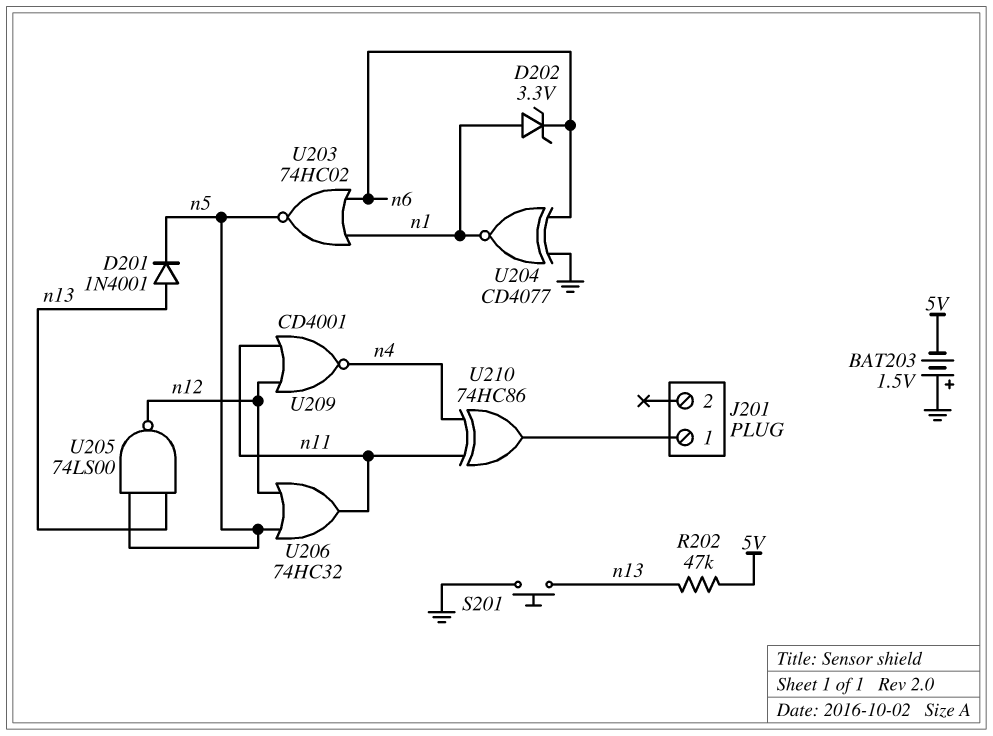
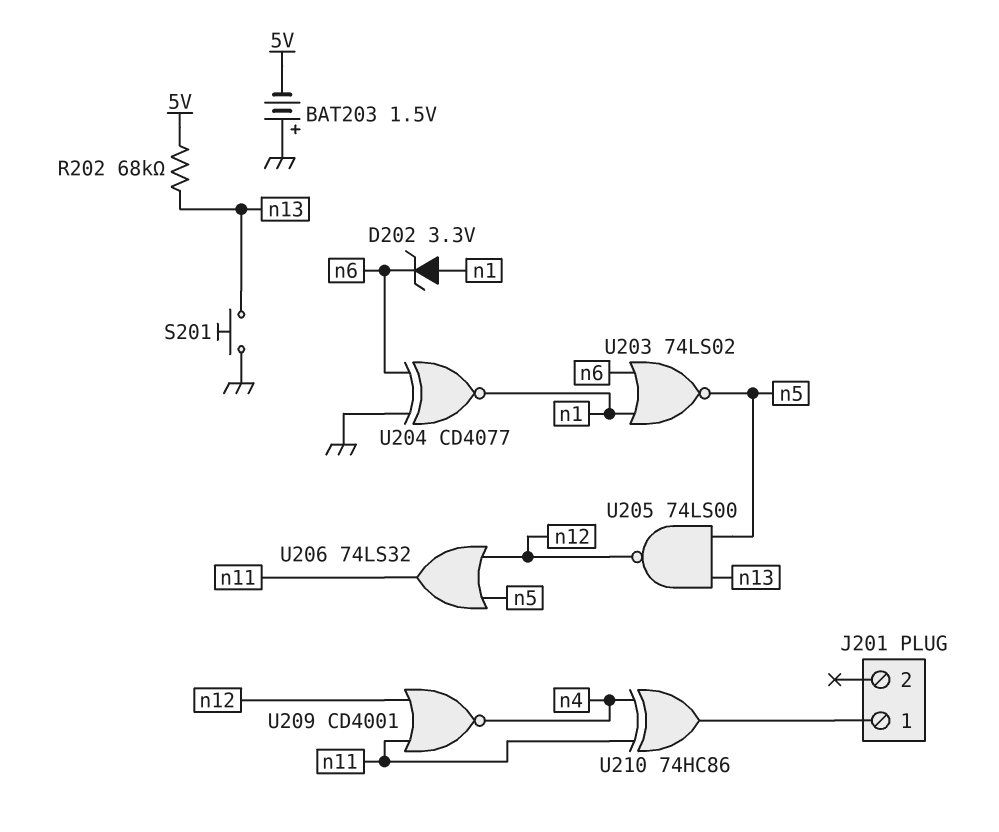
D201: diode 1N4001 (A n13, K n5) -> none
R202: 47k (5V, n13) -> 68k (5V, n13)
U203: NOR 74HC02 (in n1, in n6, out n5) -> NOR 74LS02 (in n1, in n6, out n5)
U206: OR 74HC32 (in n5, in n12, out n11) -> OR 74LS32 (in n5, in n12, out n11)

